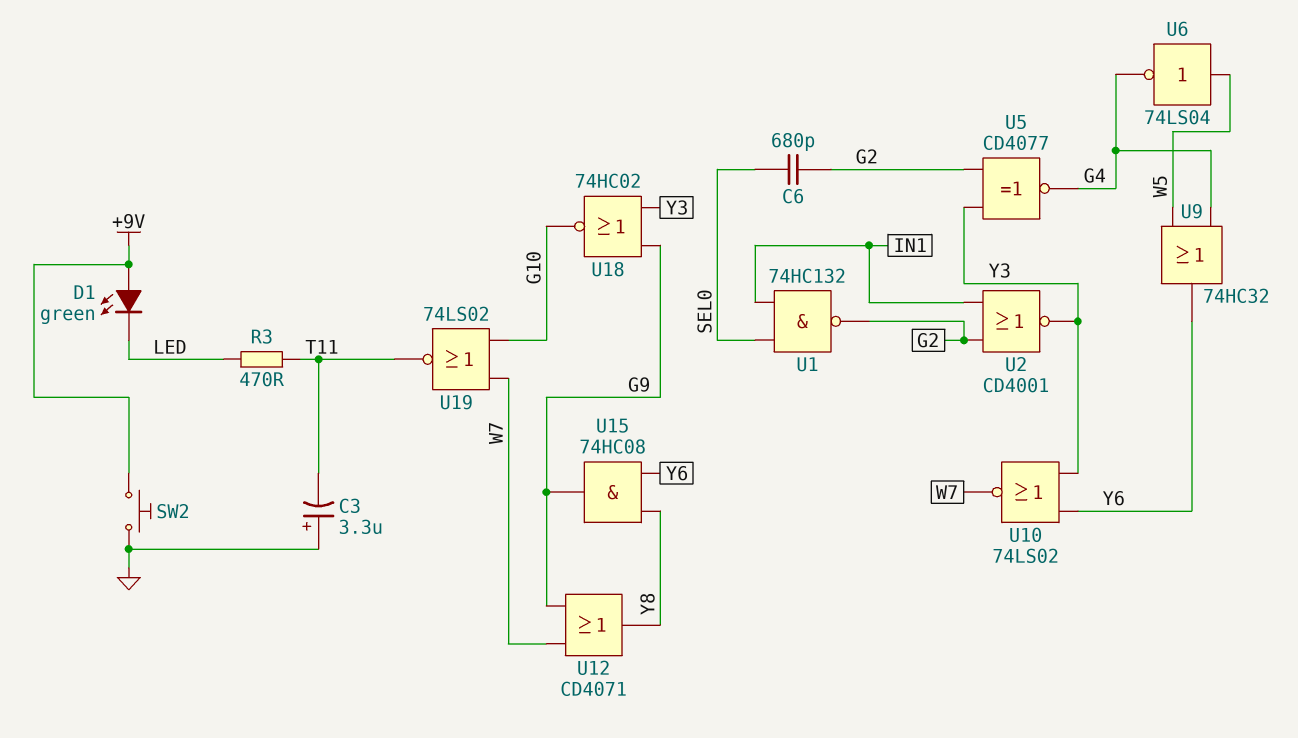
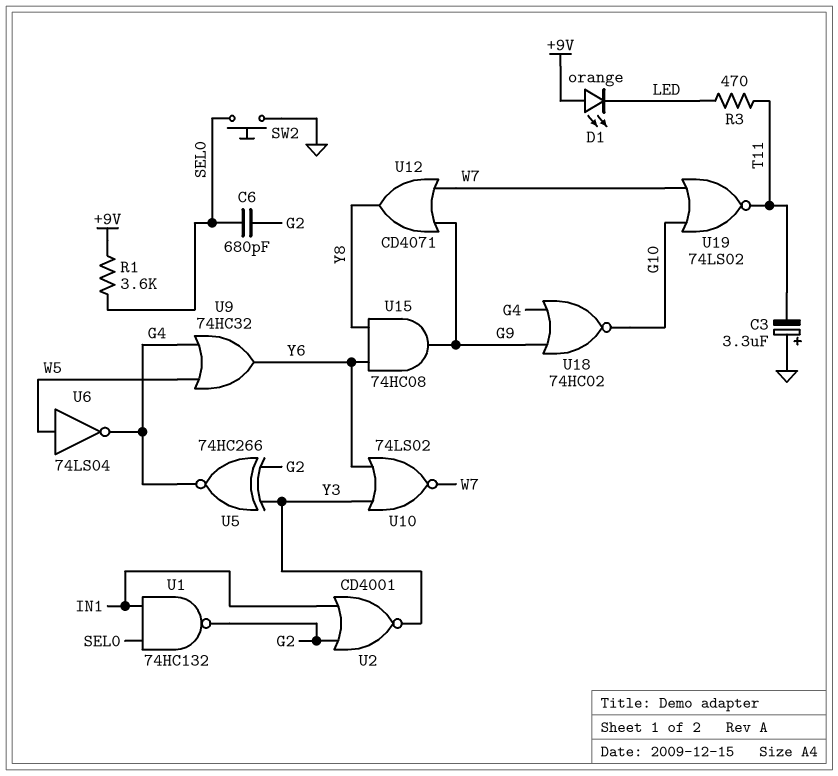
D1: LED green (A +9V, K LED) -> LED orange (A +9V, K LED)
R1: none -> 3.6k (+9V, SEL0)
SW2: button (+9V, GND) -> button (GND, SEL0)
U5: XNOR CD4077 (in G2, in Y3, out G4) -> XNOR 74HC266 (in G2, in Y3, out G4)
U18: NOR 74HC02 (in G9, in Y3, out G10) -> NOR 74HC02 (in G4, in G9, out G10)

